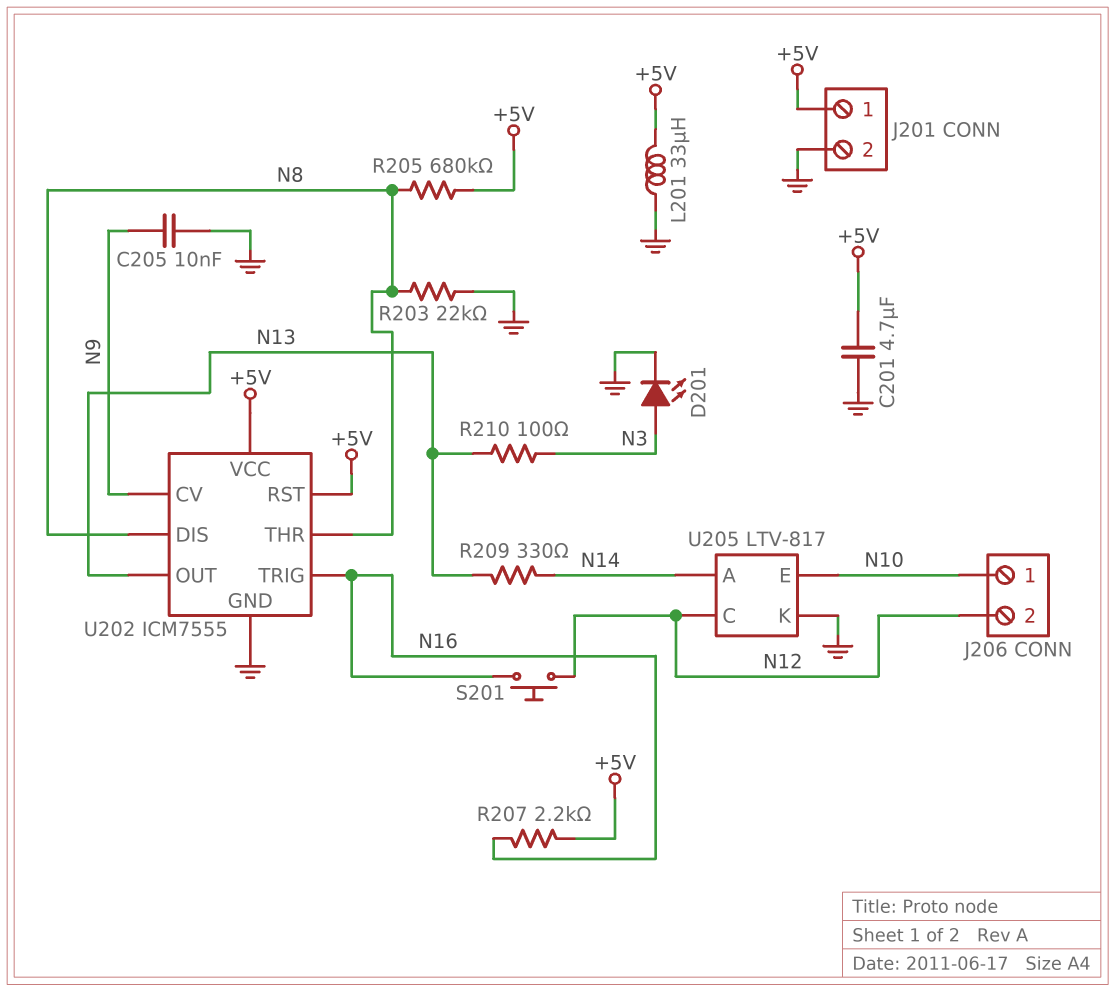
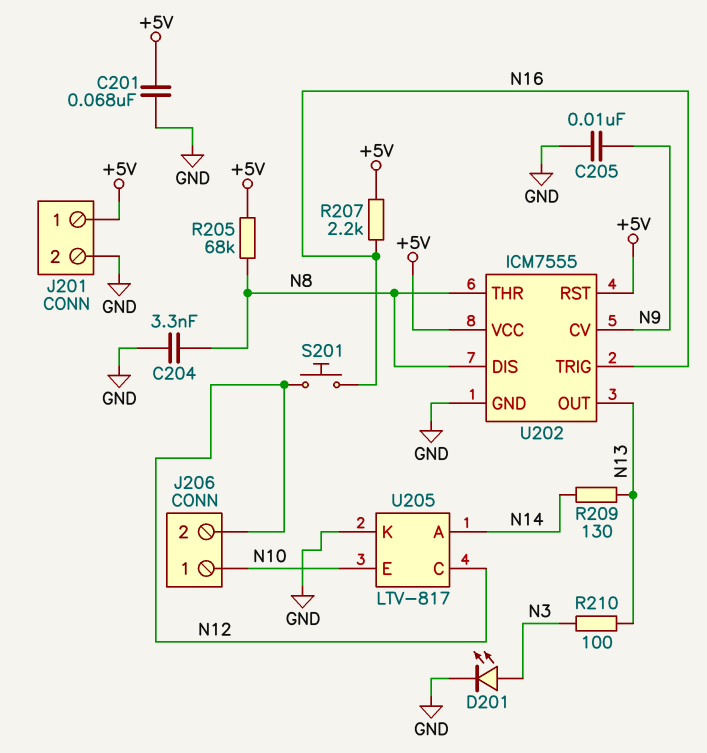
C201: 4.7uF (+5V, GND) -> 68nF (+5V, GND)
C204: none -> 3.3nF (GND, N8)
L201: 33uH (+5V, GND) -> none
R203: 22k (GND, N8) -> none
R205: 680k (+5V, N8) -> 68k (+5V, N8)
R209: 330 (N13, N14) -> 130 (N13, N14)

